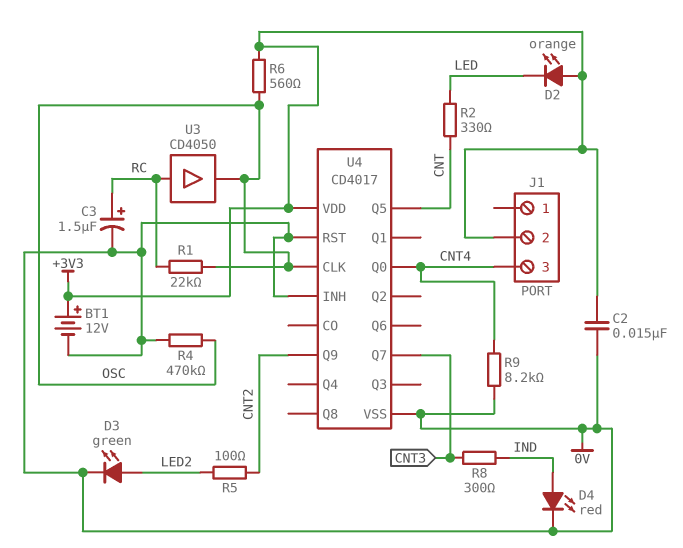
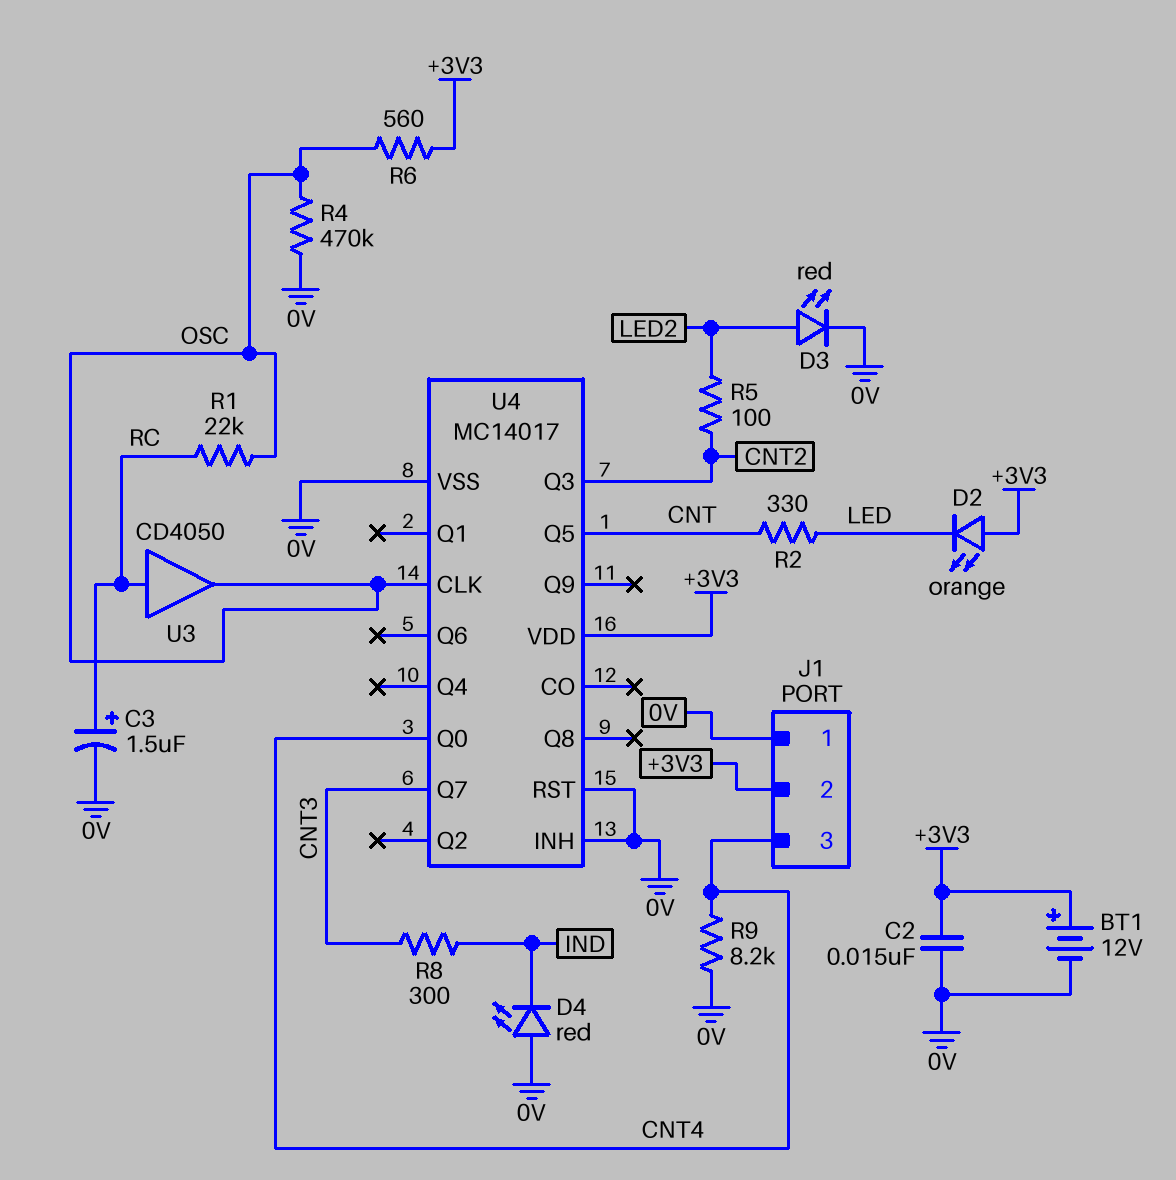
D3: LED green (A LED2, K 0V) -> LED red (A LED2, K 0V)
D4: LED red (A IND, K 0V) -> LED red (A 0V, K IND)
J1 pin 1: none -> 0V
U4: CD4017 -> MC14017
U4 pin Q3: none -> CNT2
U4 pin Q9: CNT2 -> none

